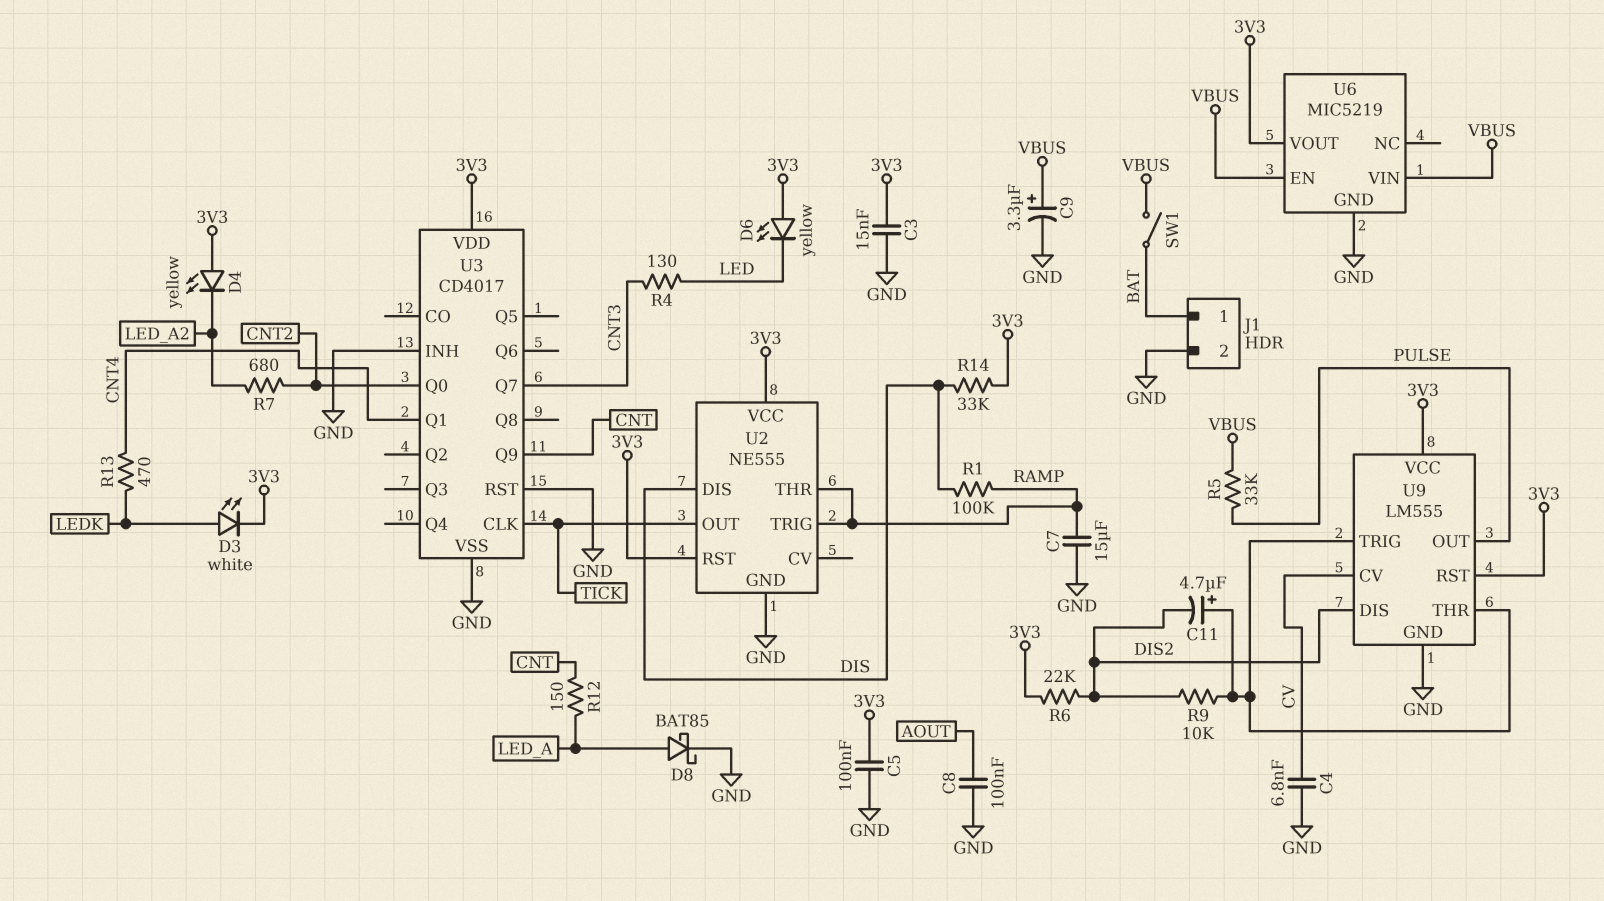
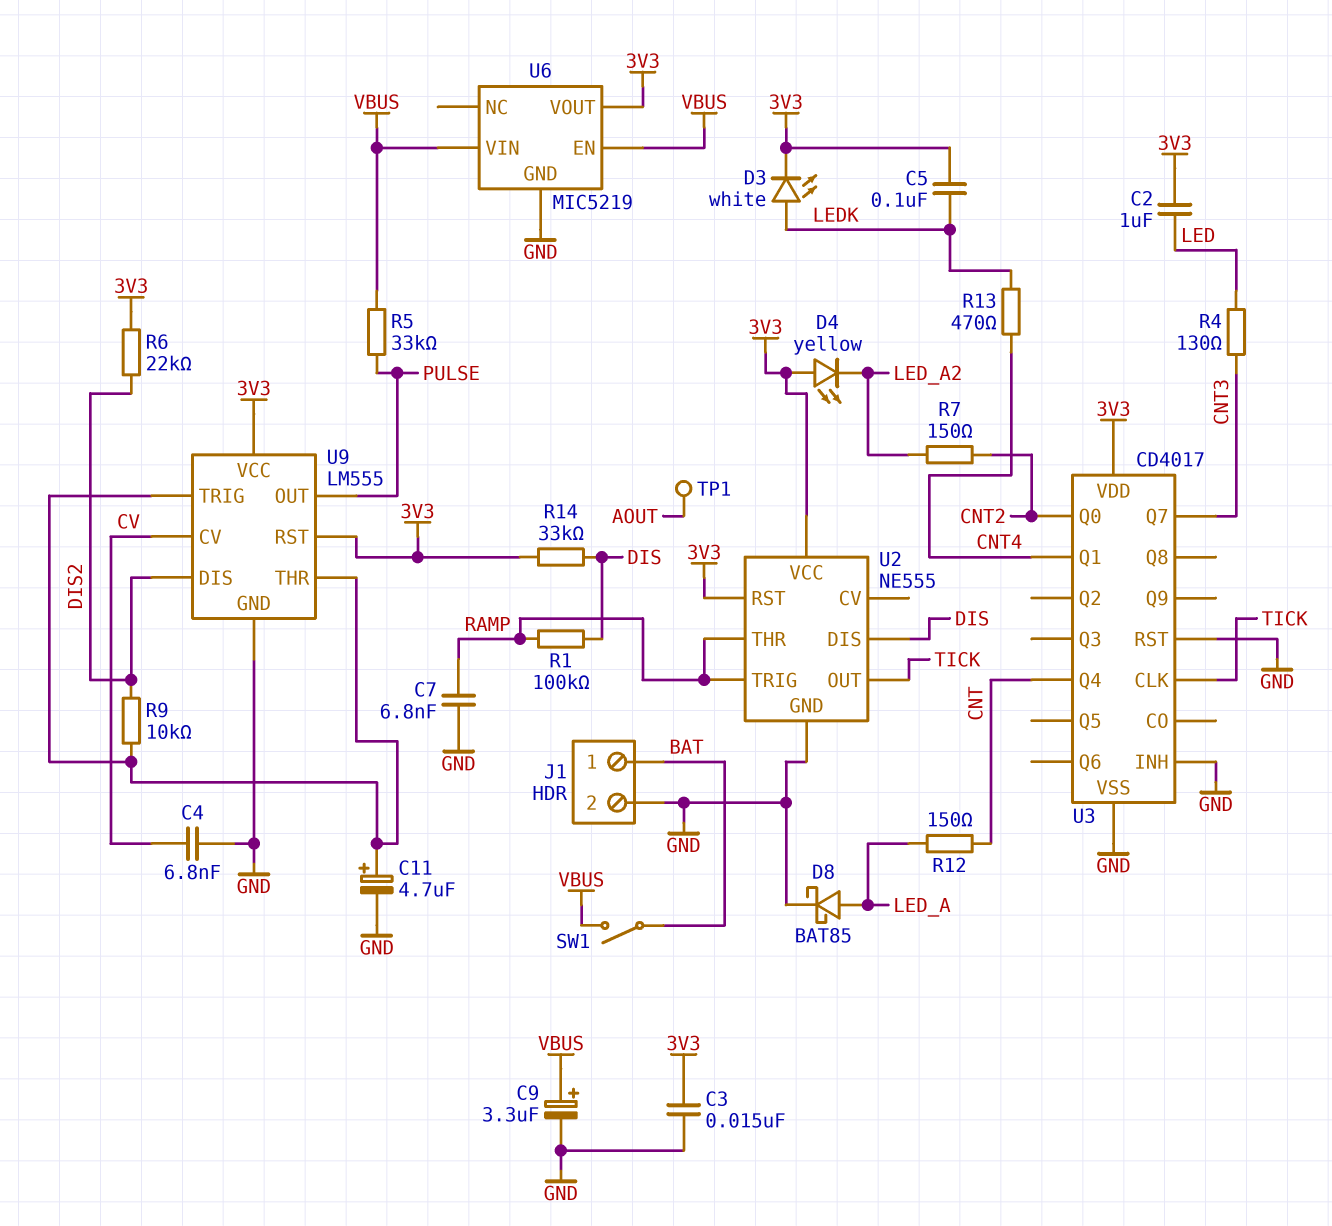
C2: none -> 1uF (3V3, LED)
C5: 100nF (3V3, GND) -> 100nF (3V3, LEDK)
C7: 15uF (GND, RAMP) -> 6.8nF (GND, RAMP)
C8: 100nF (AOUT, GND) -> none
C11: 4.7uF (plus U9/THR, minus DIS2) -> 4.7uF (plus U9/THR, minus GND)
D6: LED yellow (A 3V3, K LED) -> none
R7: 680 (CNT2, LED_A2) -> 150 (CNT2, LED_A2)
TP1: none -> test point (AOUT)
U3 pin Q4: none -> CNT
U3 pin Q9: CNT -> none

